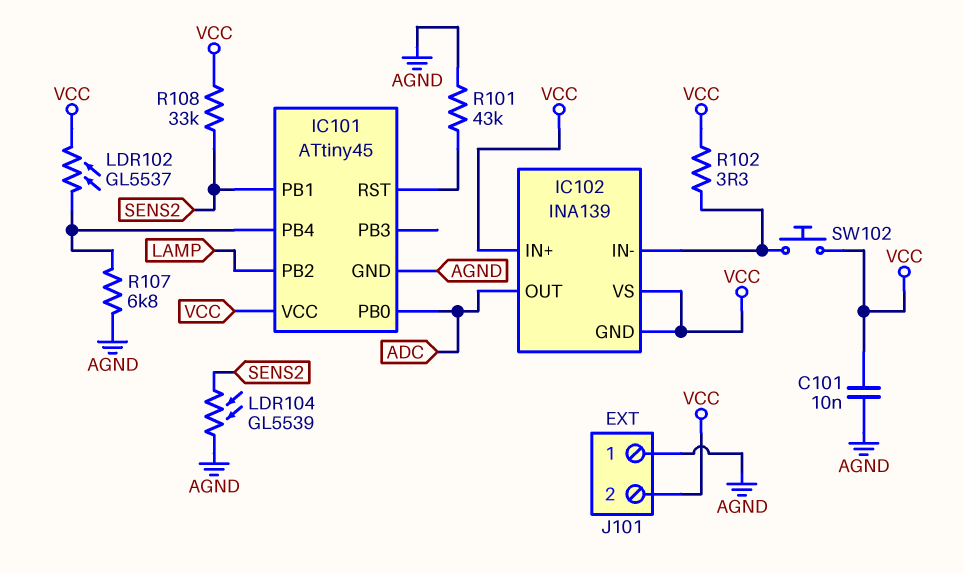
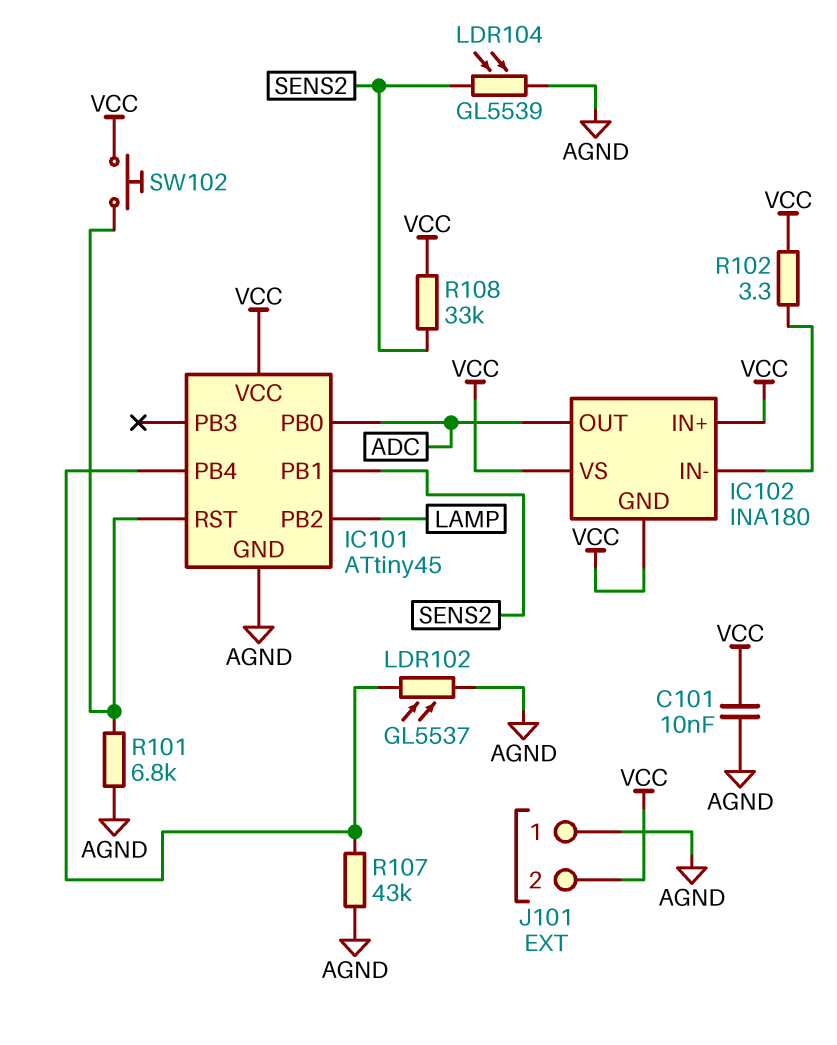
IC102: INA139 -> INA180
LDR102: GL5537 (IC101/PB4, VCC) -> GL5537 (AGND, IC101/PB4)
R101: 43k (AGND, IC101/RST) -> 6.8k (AGND, IC101/RST)
R107: 6.8k (AGND, IC101/PB4) -> 43k (AGND, IC101/PB4)
SW102: button (IC102/IN-, VCC) -> button (IC101/RST, VCC)

